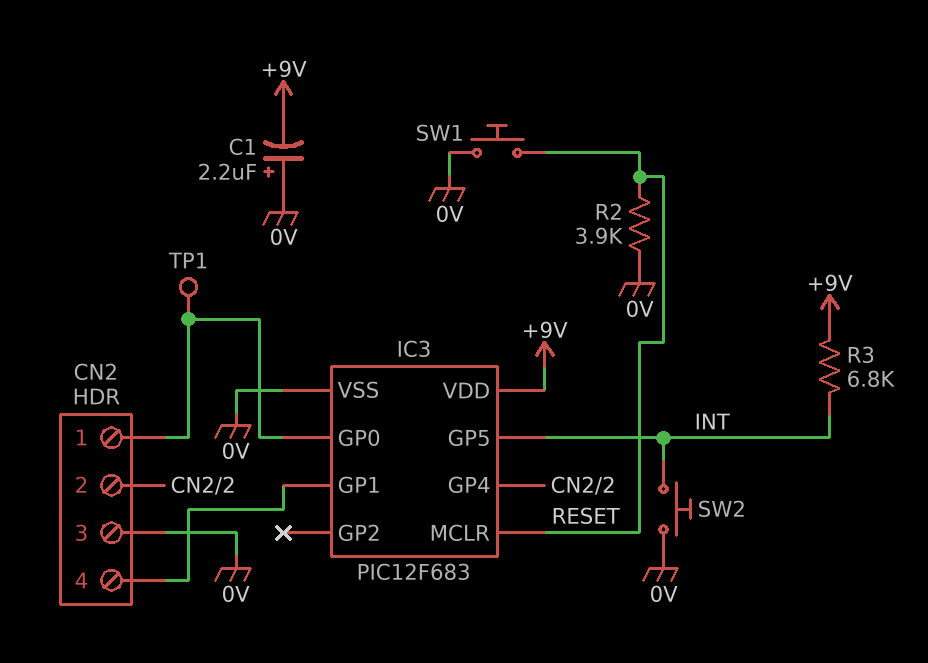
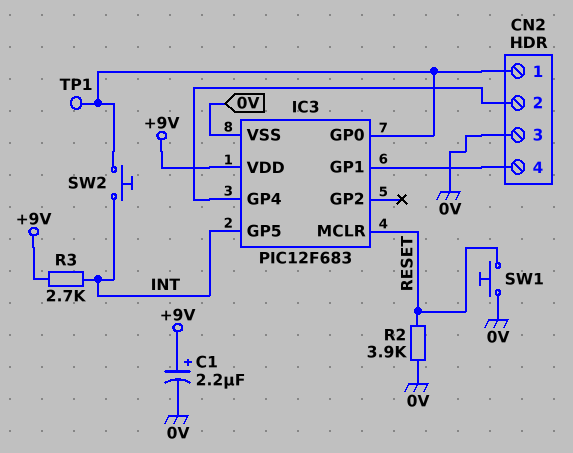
C1: 2.2uF (plus 0V, minus +9V) -> 2.2uF (plus +9V, minus 0V)
R3: 6.8k (+9V, INT) -> 2.7k (+9V, INT)
SW2: button (0V, INT) -> button (CN2/1, INT)

